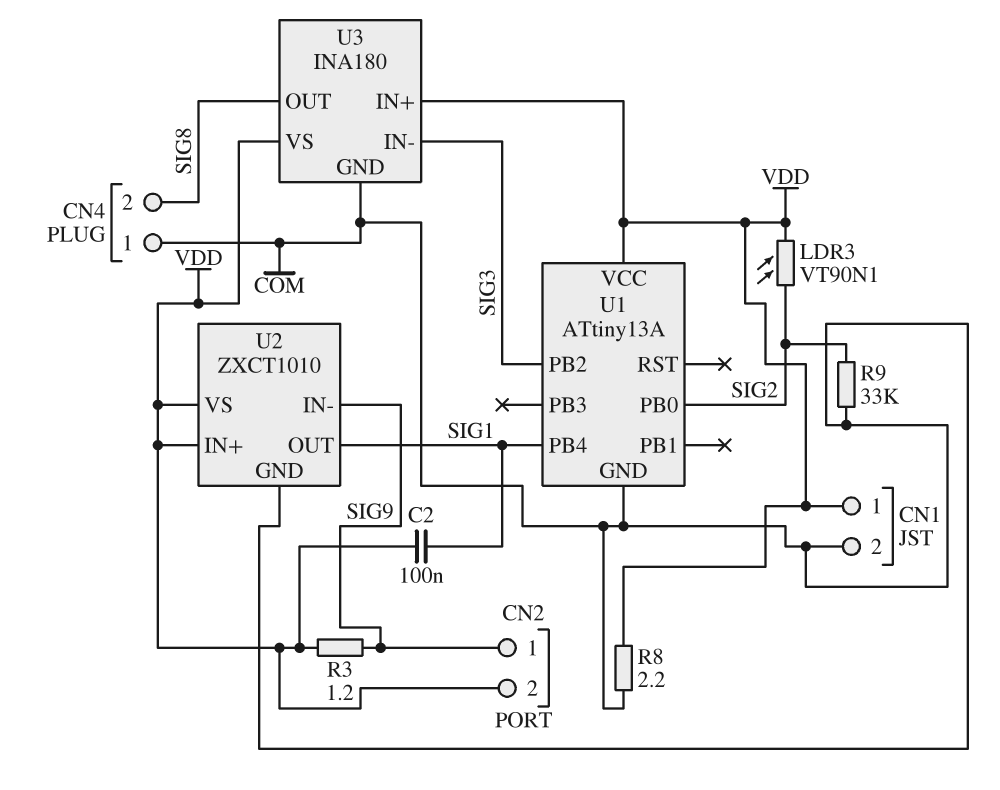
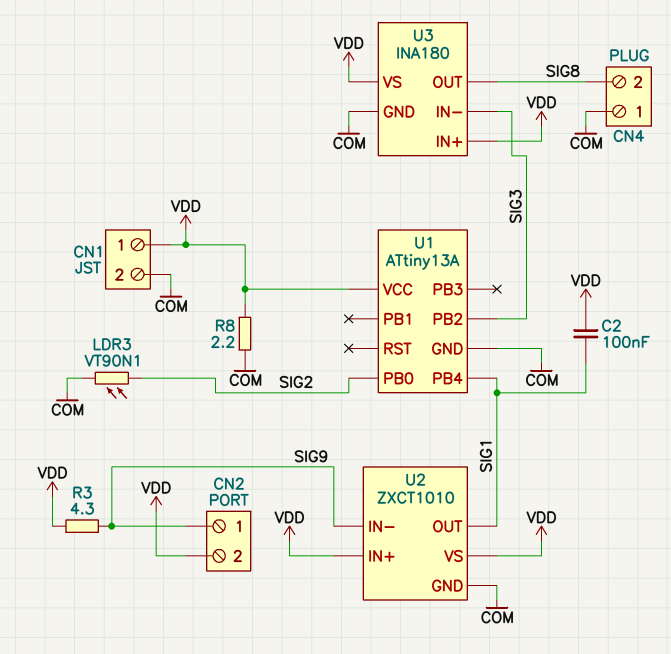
LDR3: VT90N1 (SIG2, VDD) -> VT90N1 (COM, SIG2)
R3: 1.2 (SIG9, VDD) -> 4.3 (SIG9, VDD)
R9: 33k (COM, SIG2) -> none

